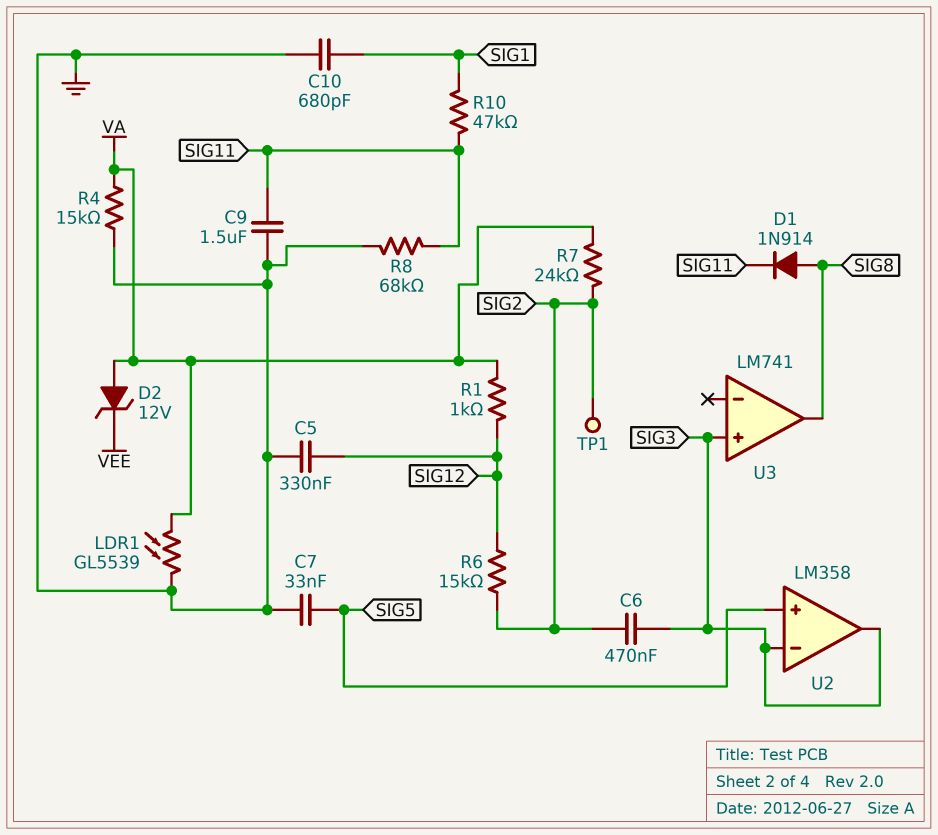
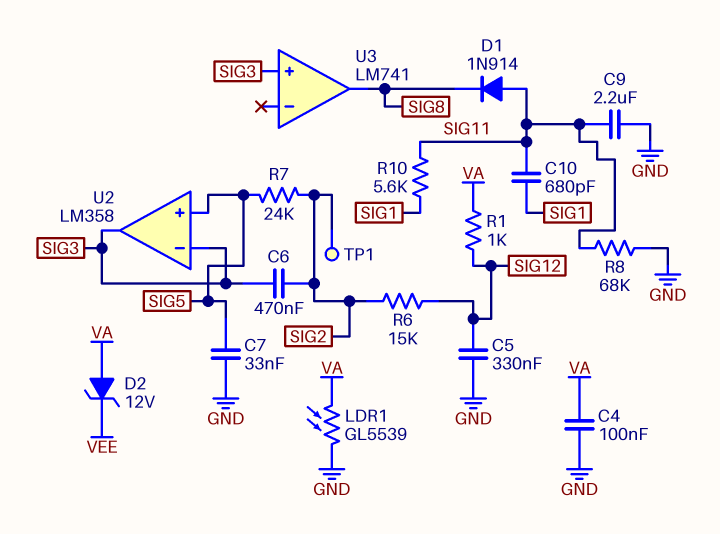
C4: none -> 100nF (GND, VA)
C9: 1.5uF (GND, SIG11) -> 2.2uF (GND, SIG11)
C10: 680pF (GND, SIG1) -> 680pF (SIG1, SIG11)
D1: diode 1N914 (A SIG8, K SIG11) -> diode 1N914 (A SIG11, K SIG8)
R4: 15k (GND, VA) -> none
R7: 24k (SIG2, VA) -> 24k (SIG2, SIG5)
R10: 47k (SIG1, SIG11) -> 5.6k (SIG1, SIG11)

